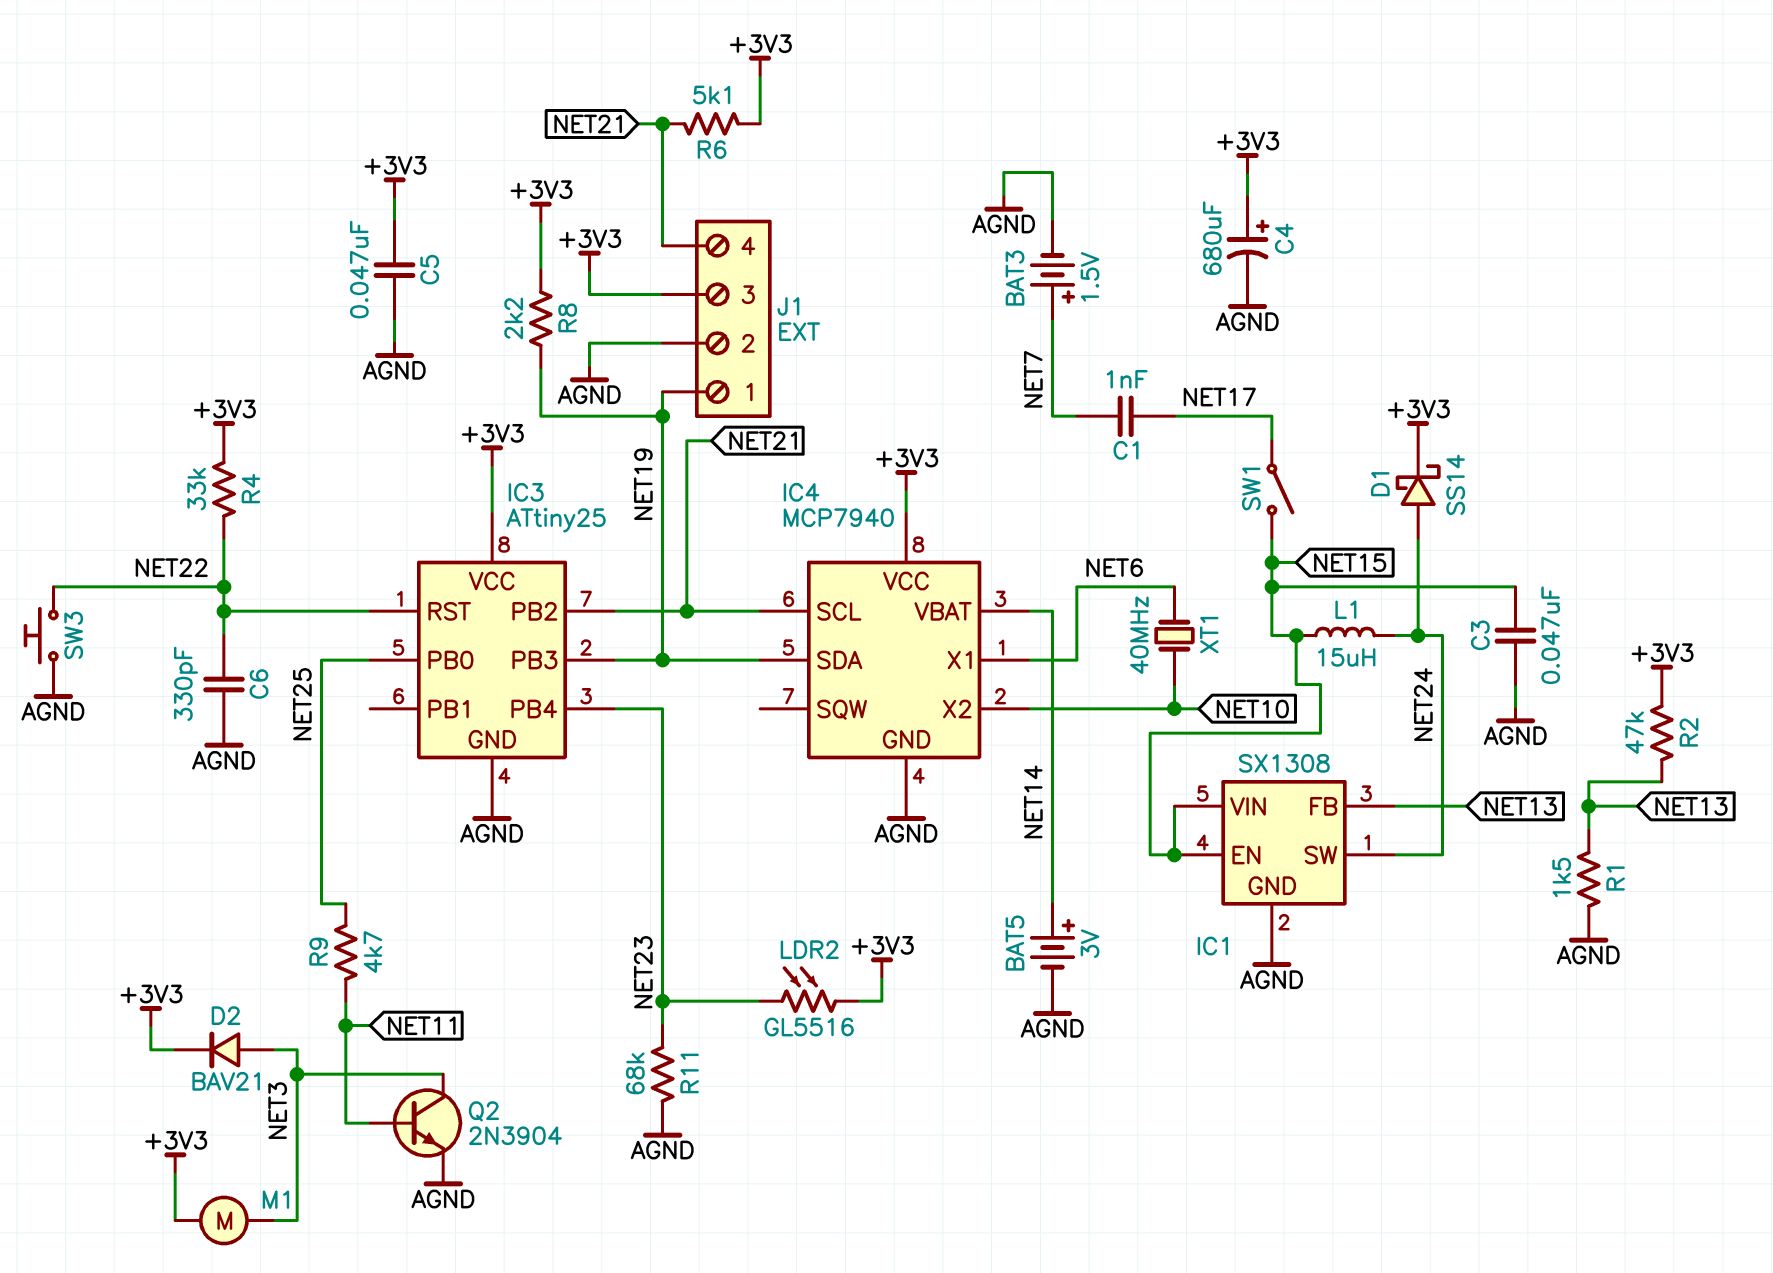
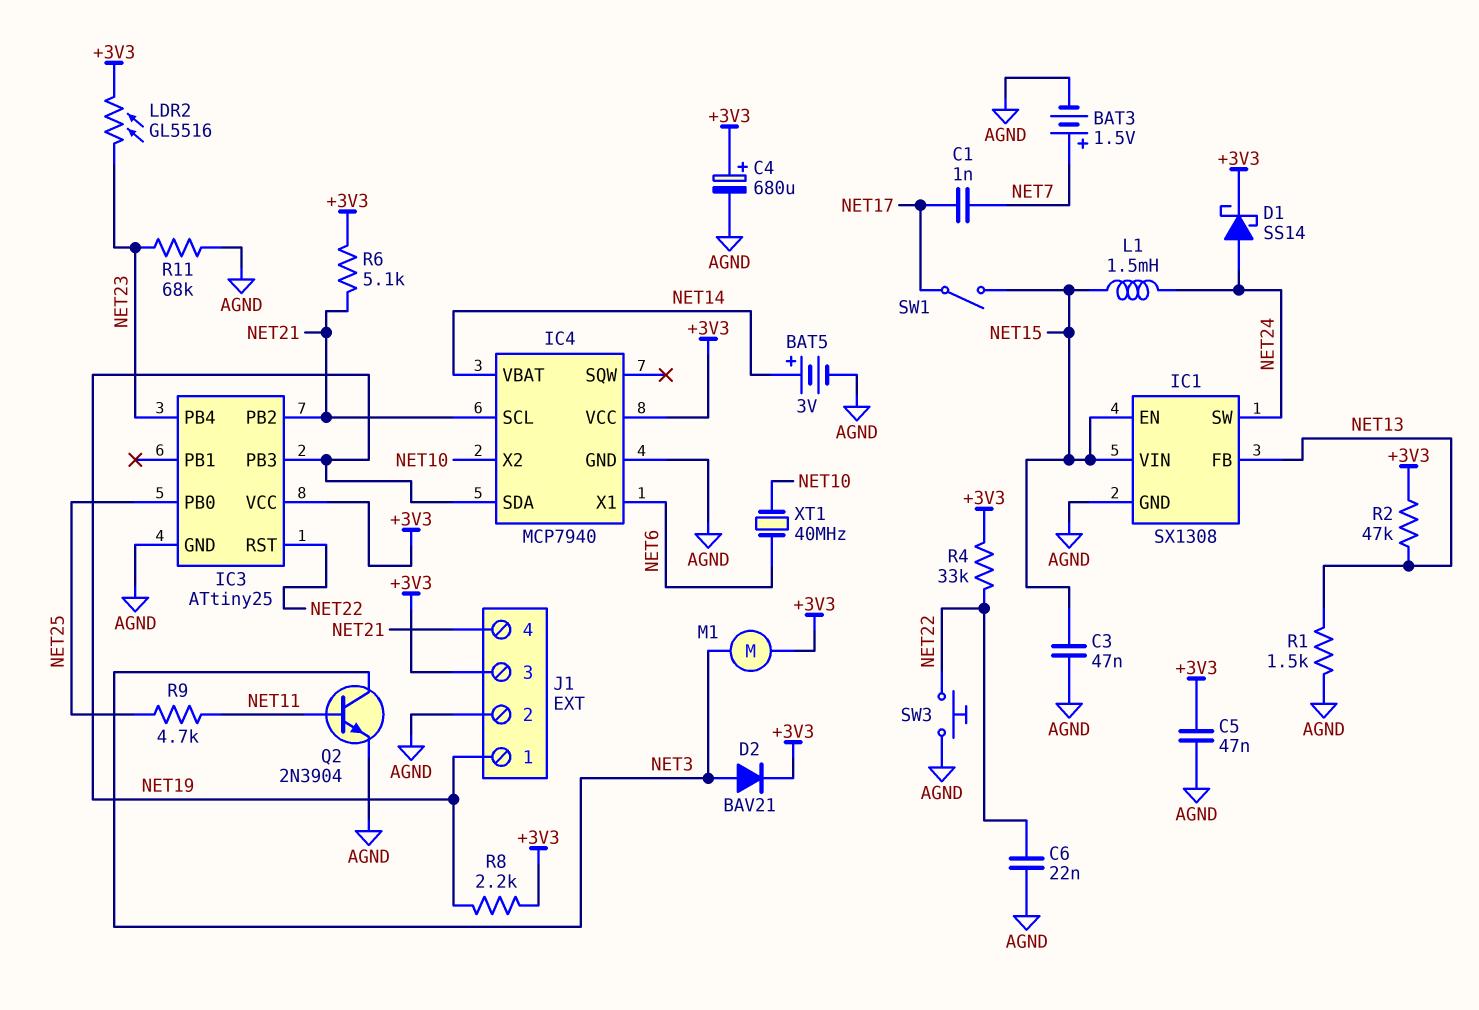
C6: 330pF (AGND, NET22) -> 22nF (AGND, NET22)
L1: 15uH (NET15, NET24) -> 1.5mH (NET15, NET24)

